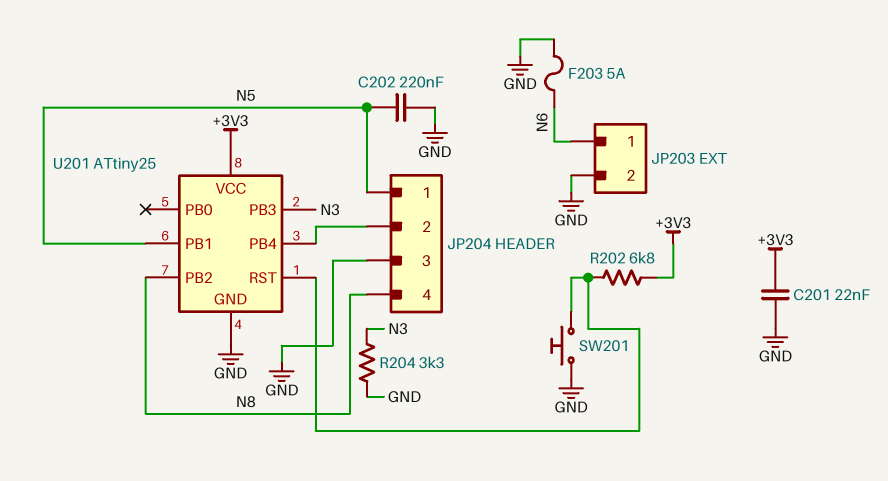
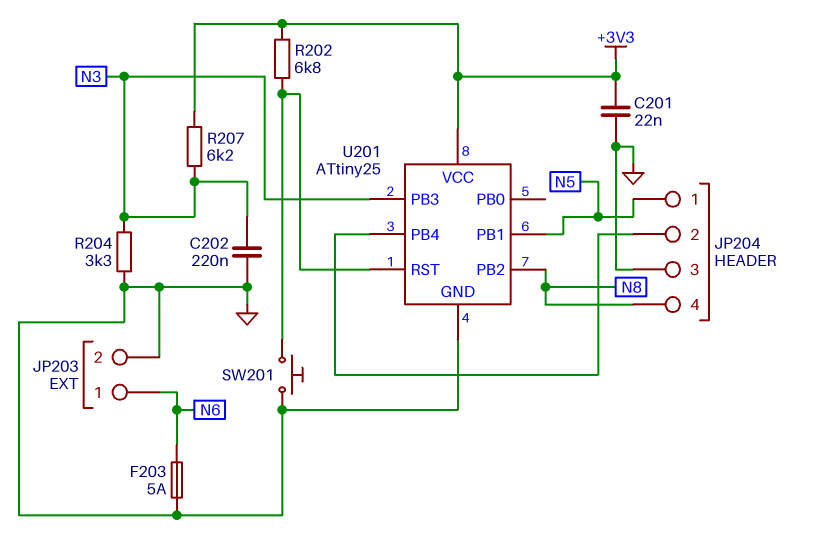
C202: 220nF (GND, N5) -> 220nF (GND, N3)
R207: none -> 6.2k (+3V3, N3)

